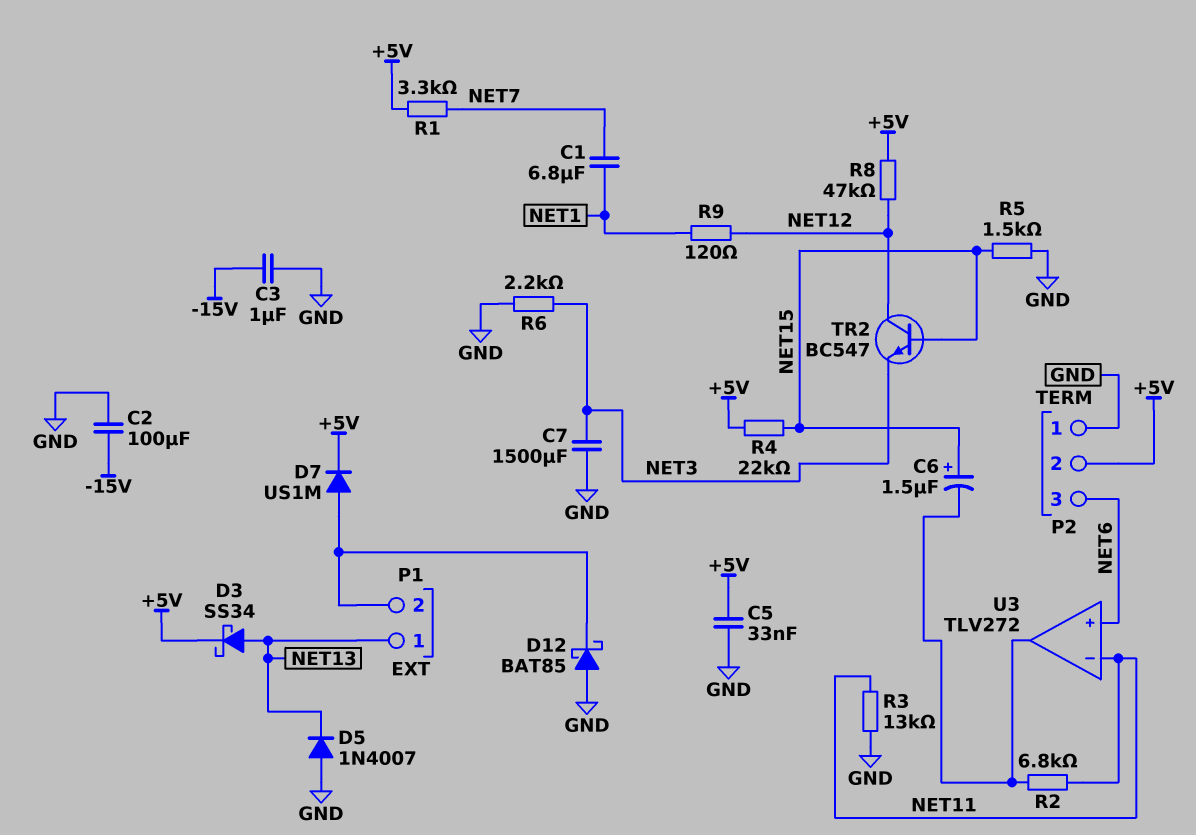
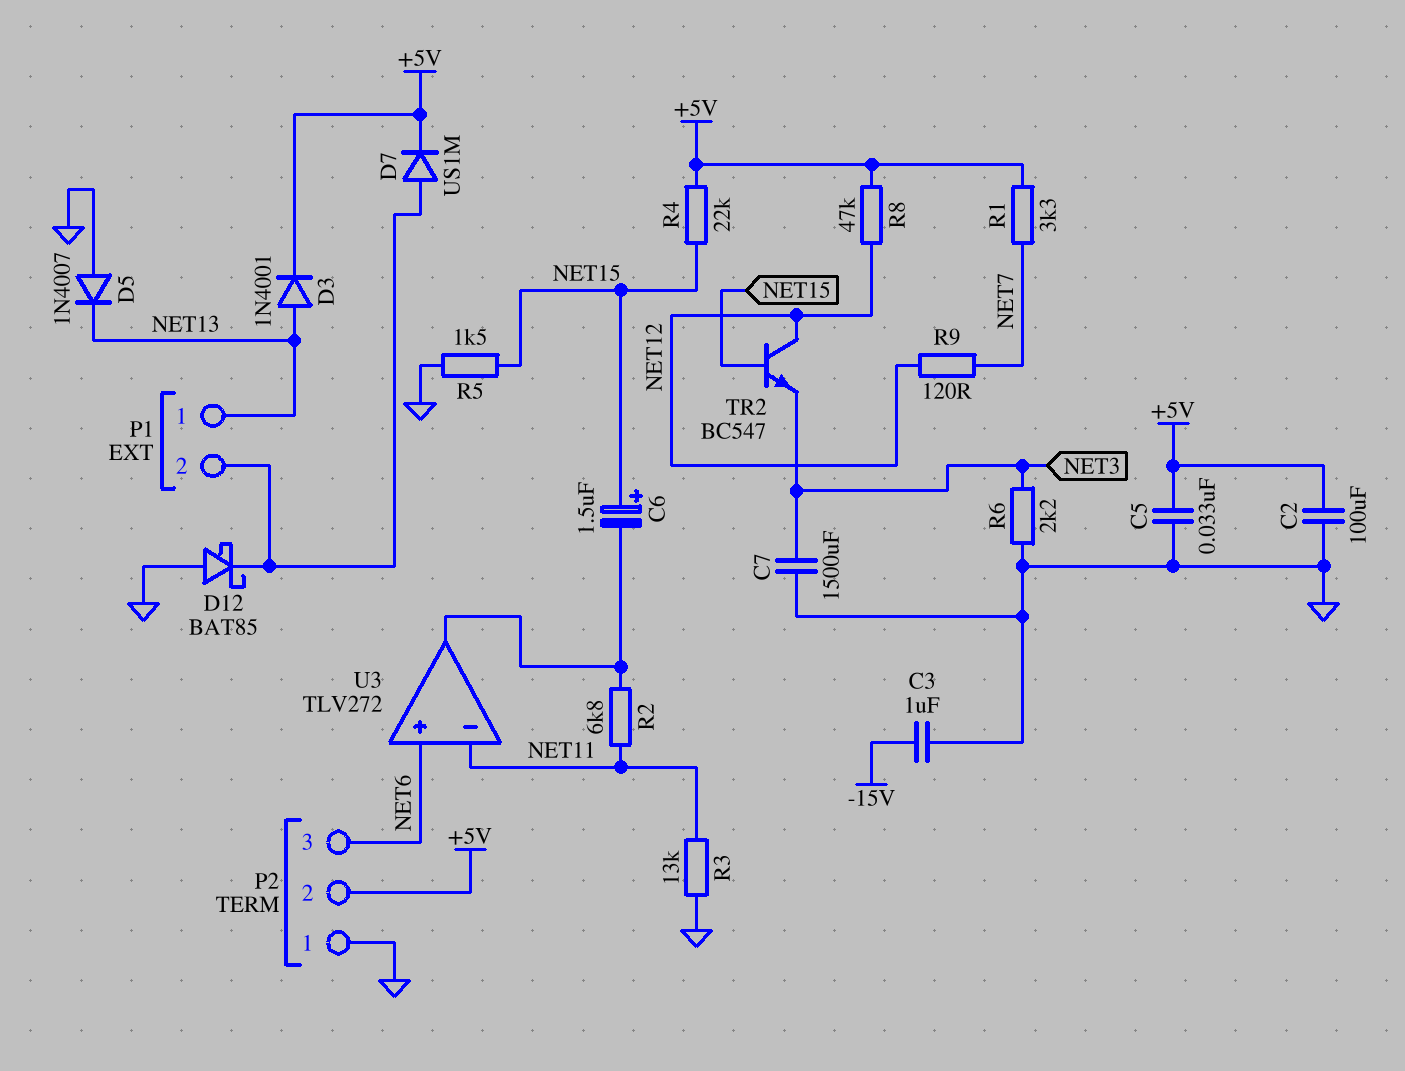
C1: 6.8uF (NET1, NET7) -> none
C2: 100uF (-15V, GND) -> 100uF (+5V, GND)
D3: schottky SS34 (A NET13, K +5V) -> diode 1N4001 (A NET13, K +5V)
R9: 120 (NET1, NET12) -> 120 (NET7, NET12)

